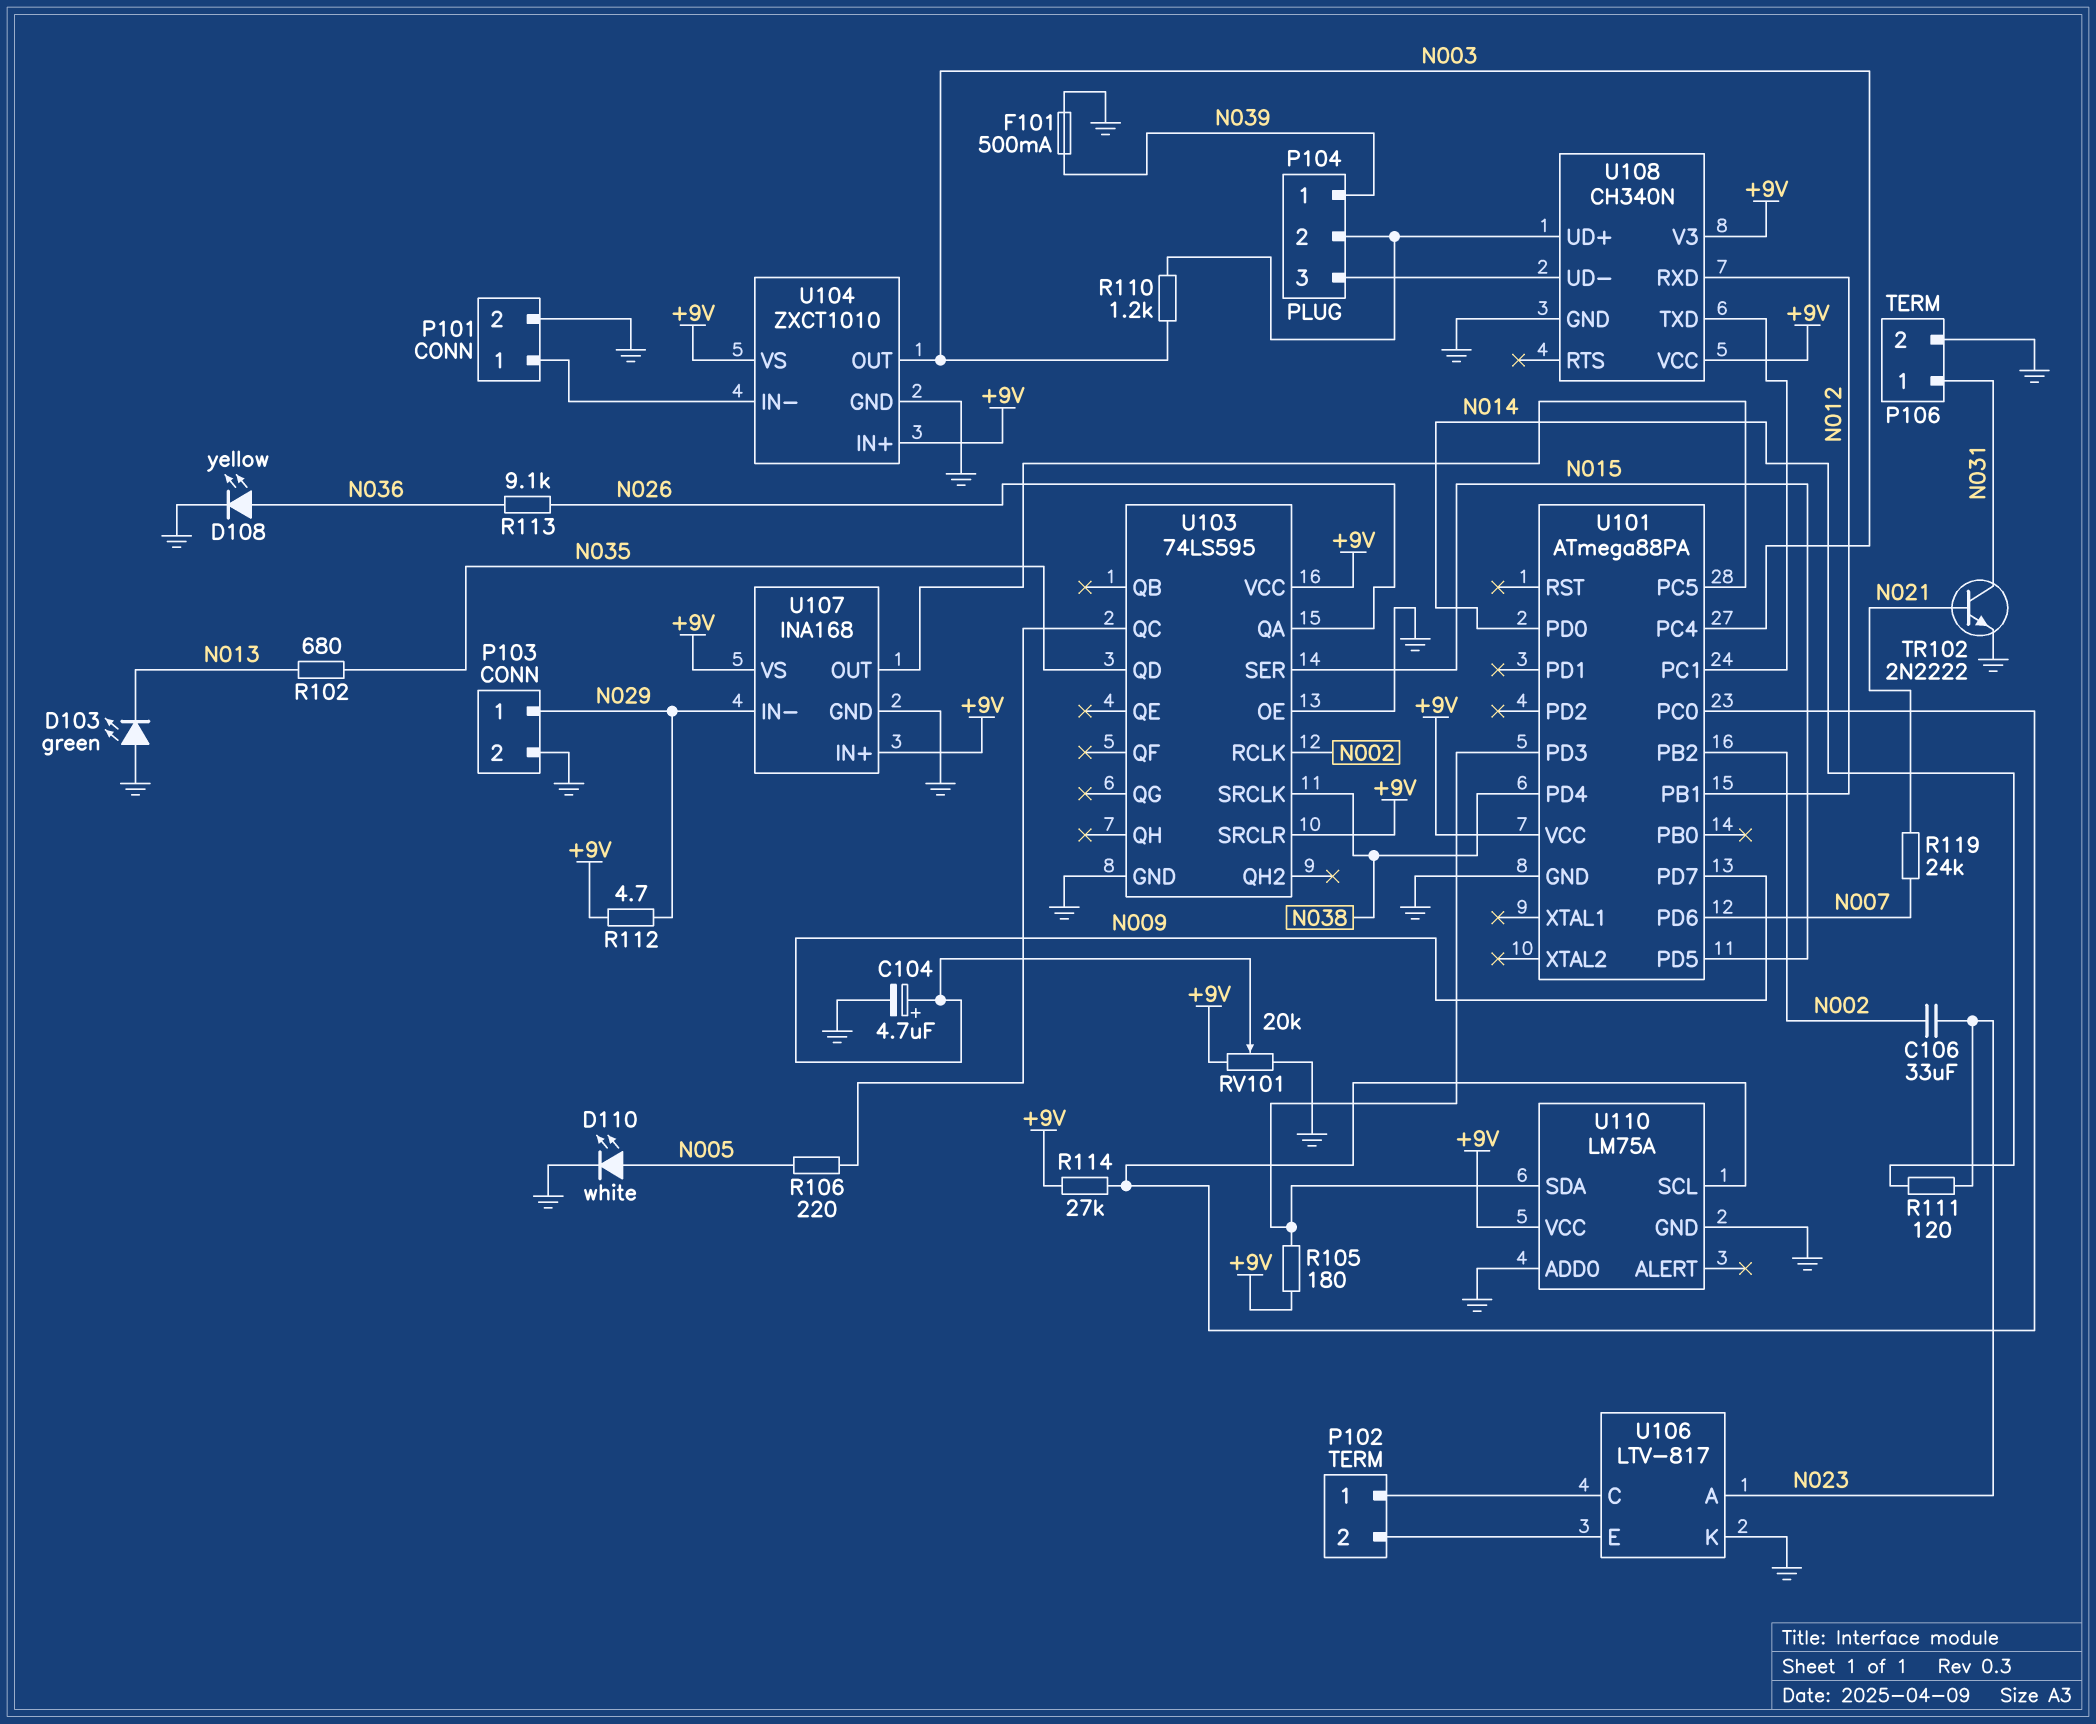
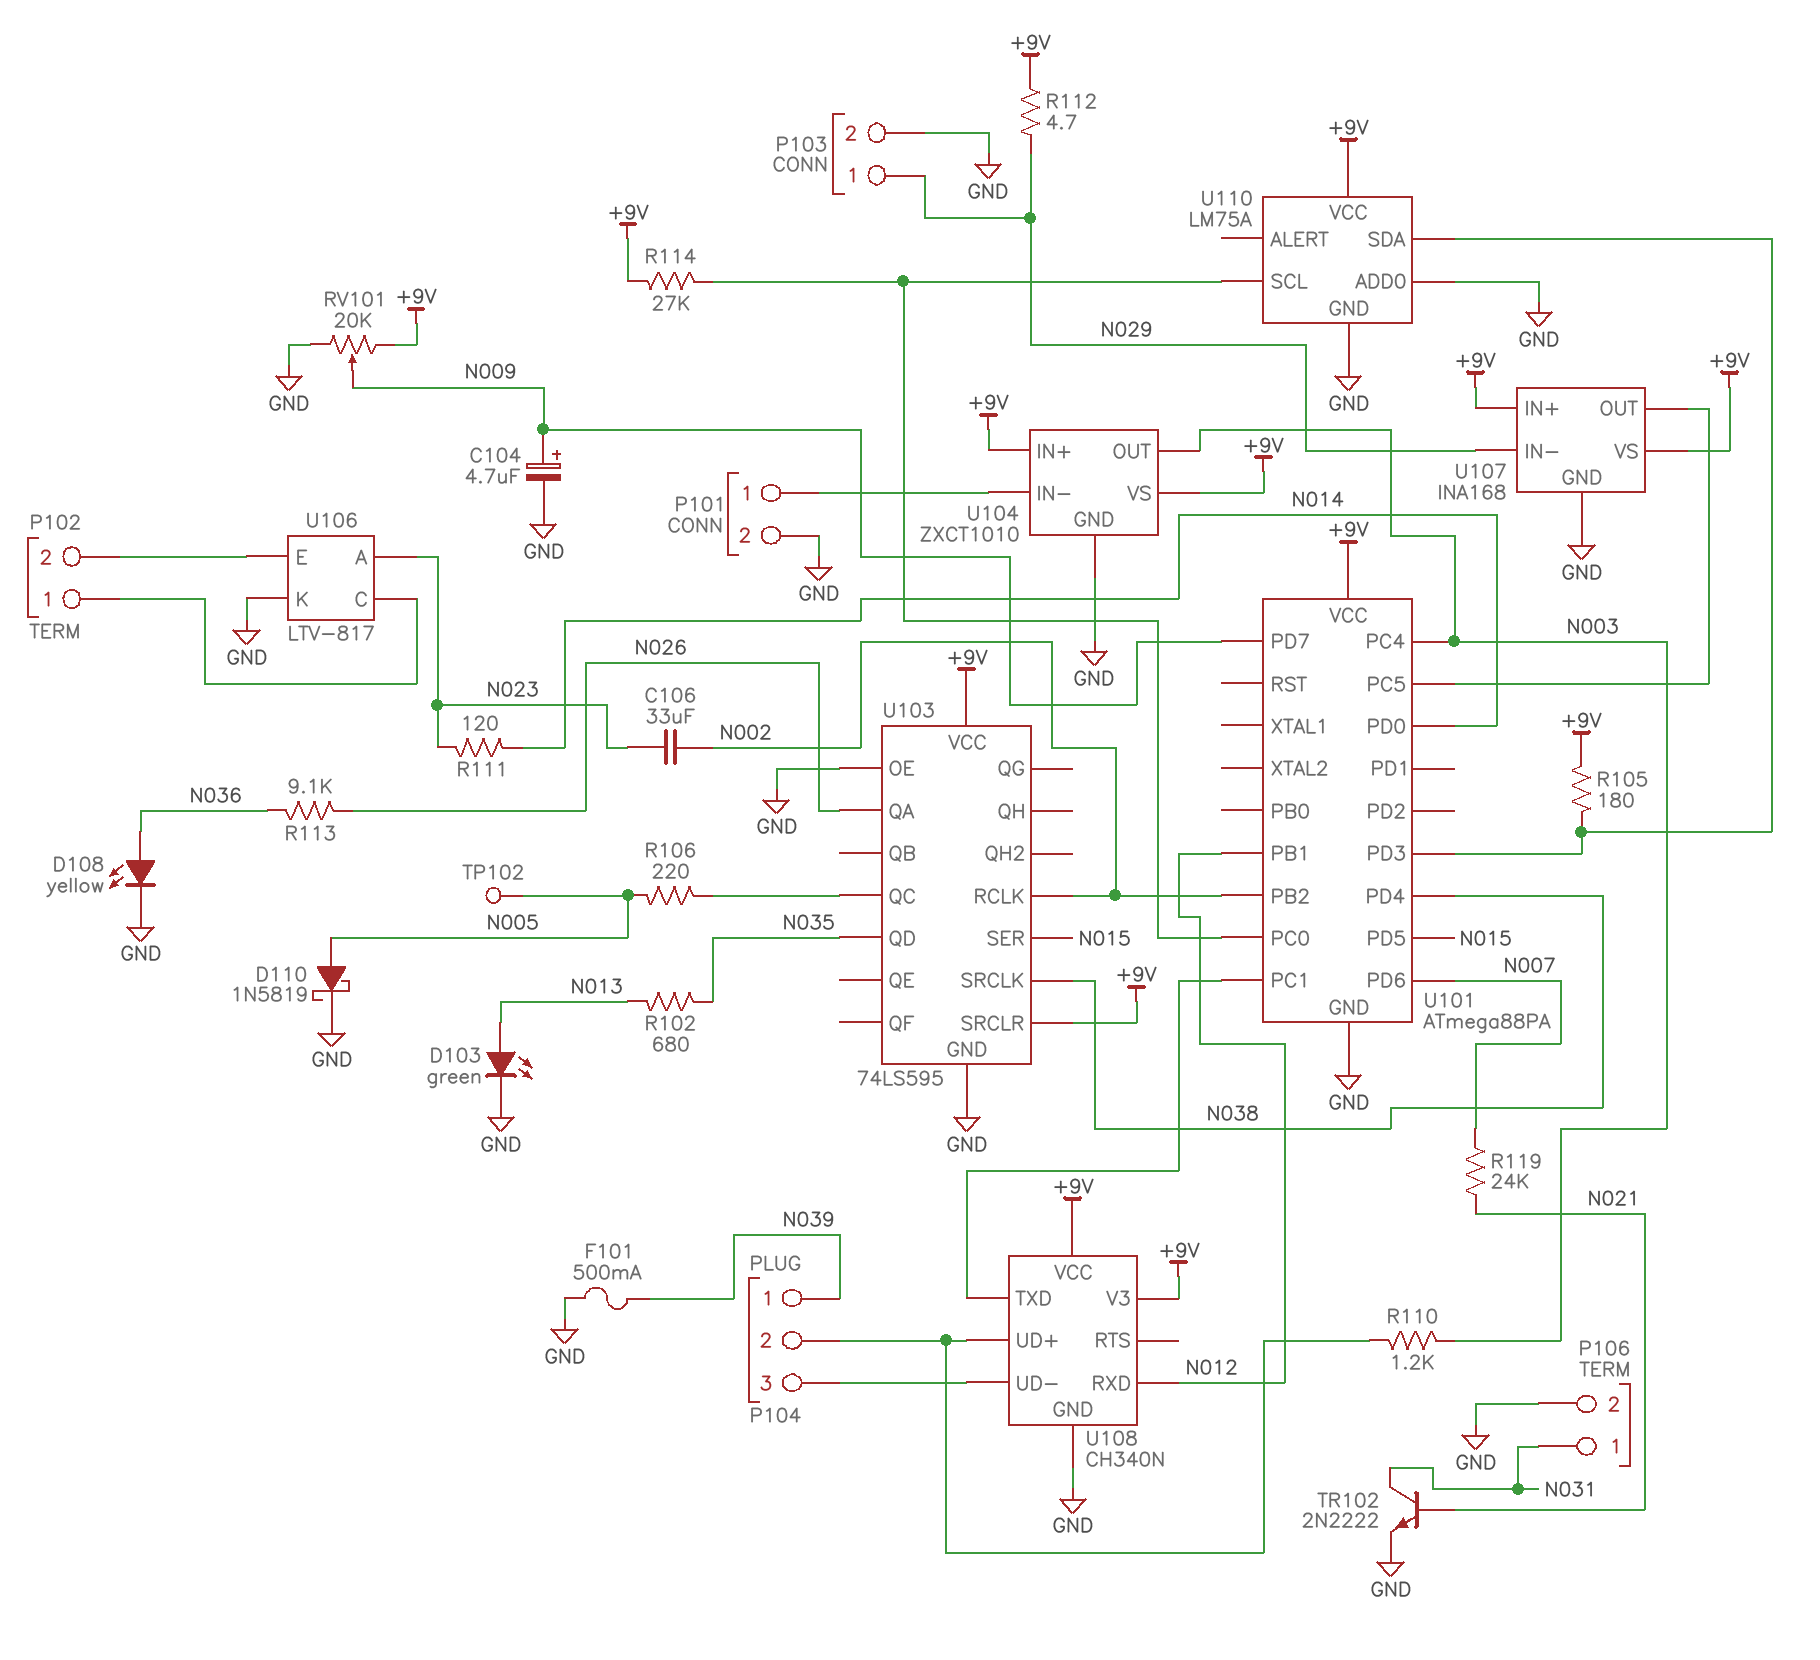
D103: LED green (A GND, K N013) -> LED green (A N013, K GND)
D110: LED white (A N005, K GND) -> schottky 1N5819 (A N005, K GND)
TP102: none -> test point (N005)

